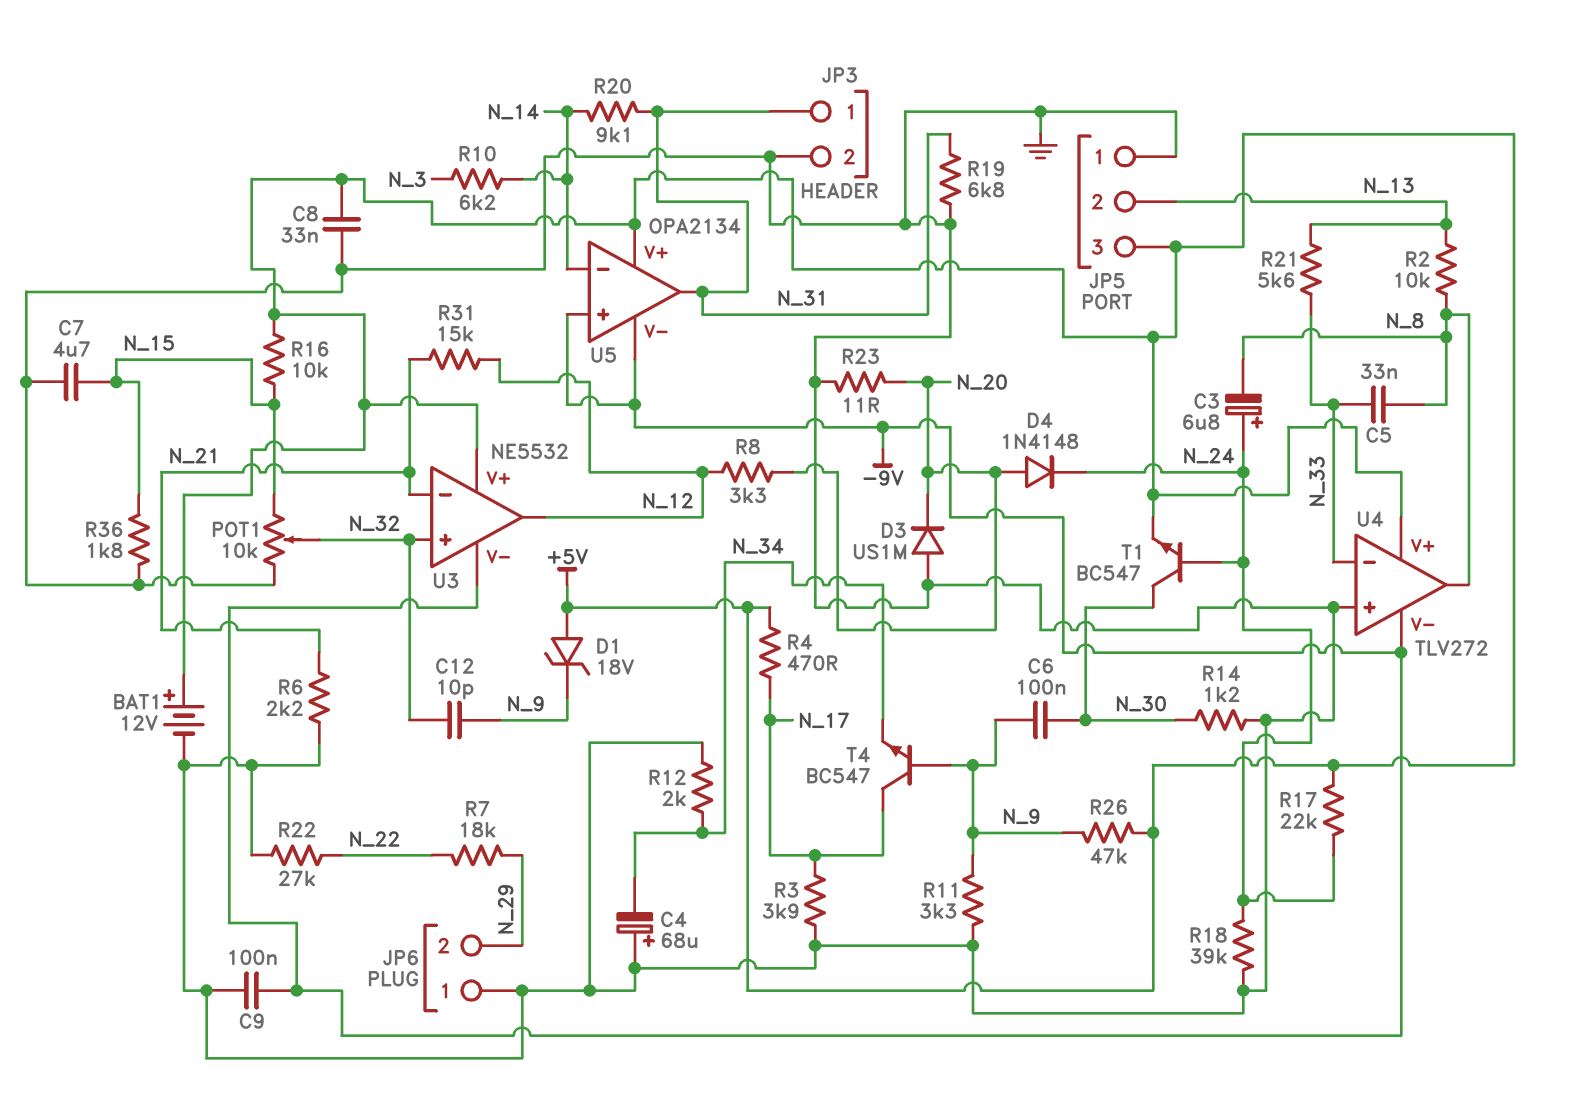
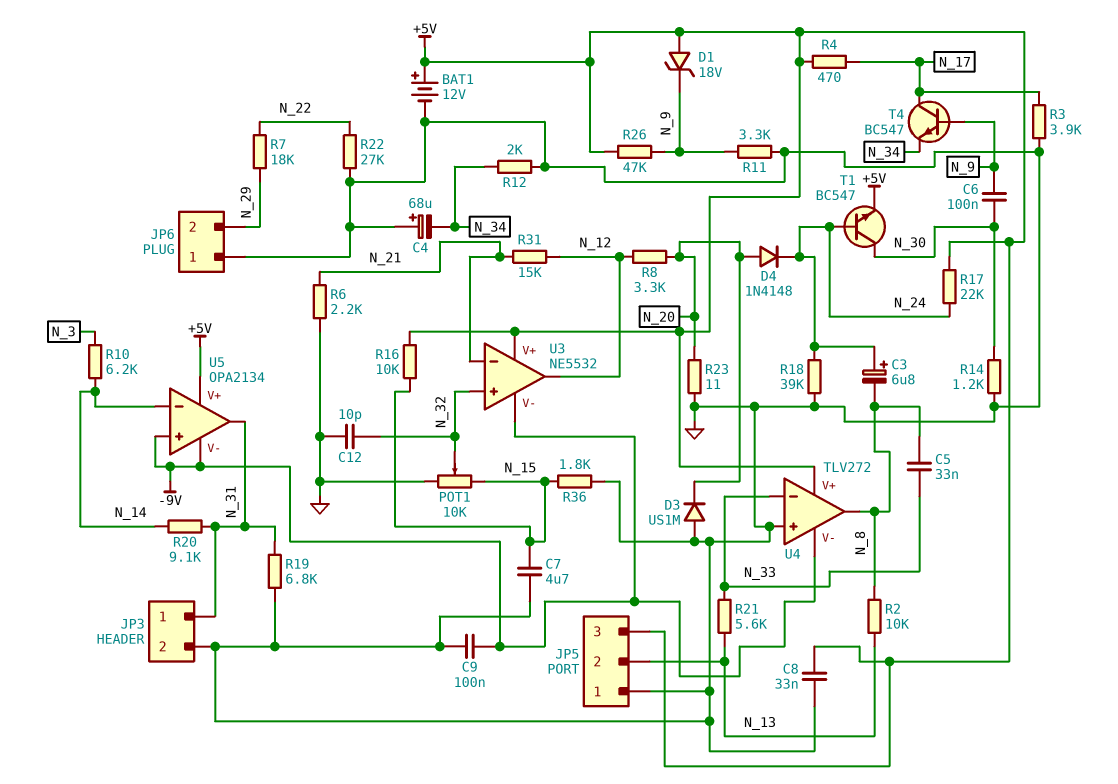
C12: 10pF (N_9, N_32) -> 10pF (GND, N_32)

